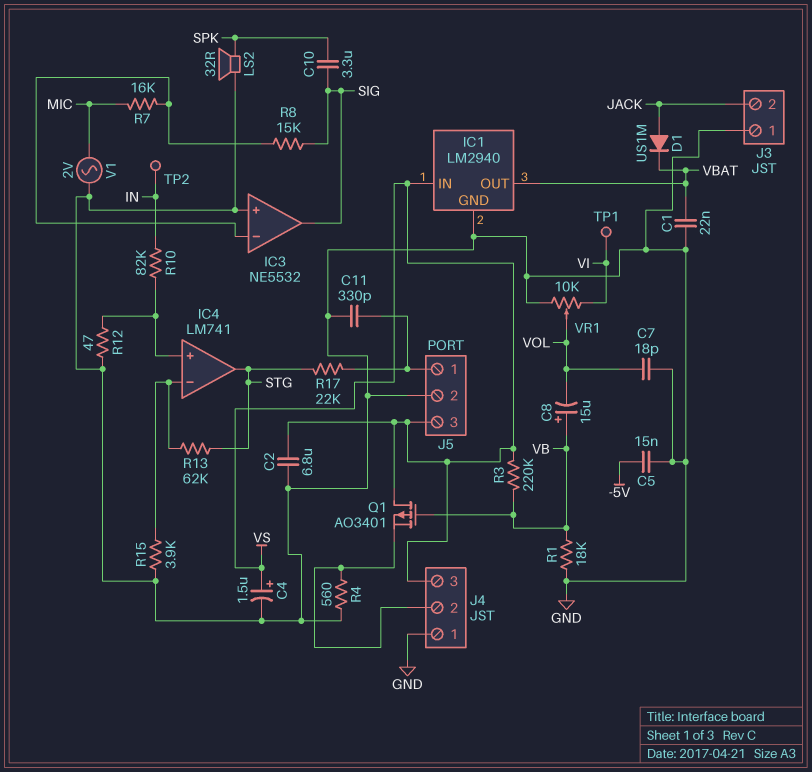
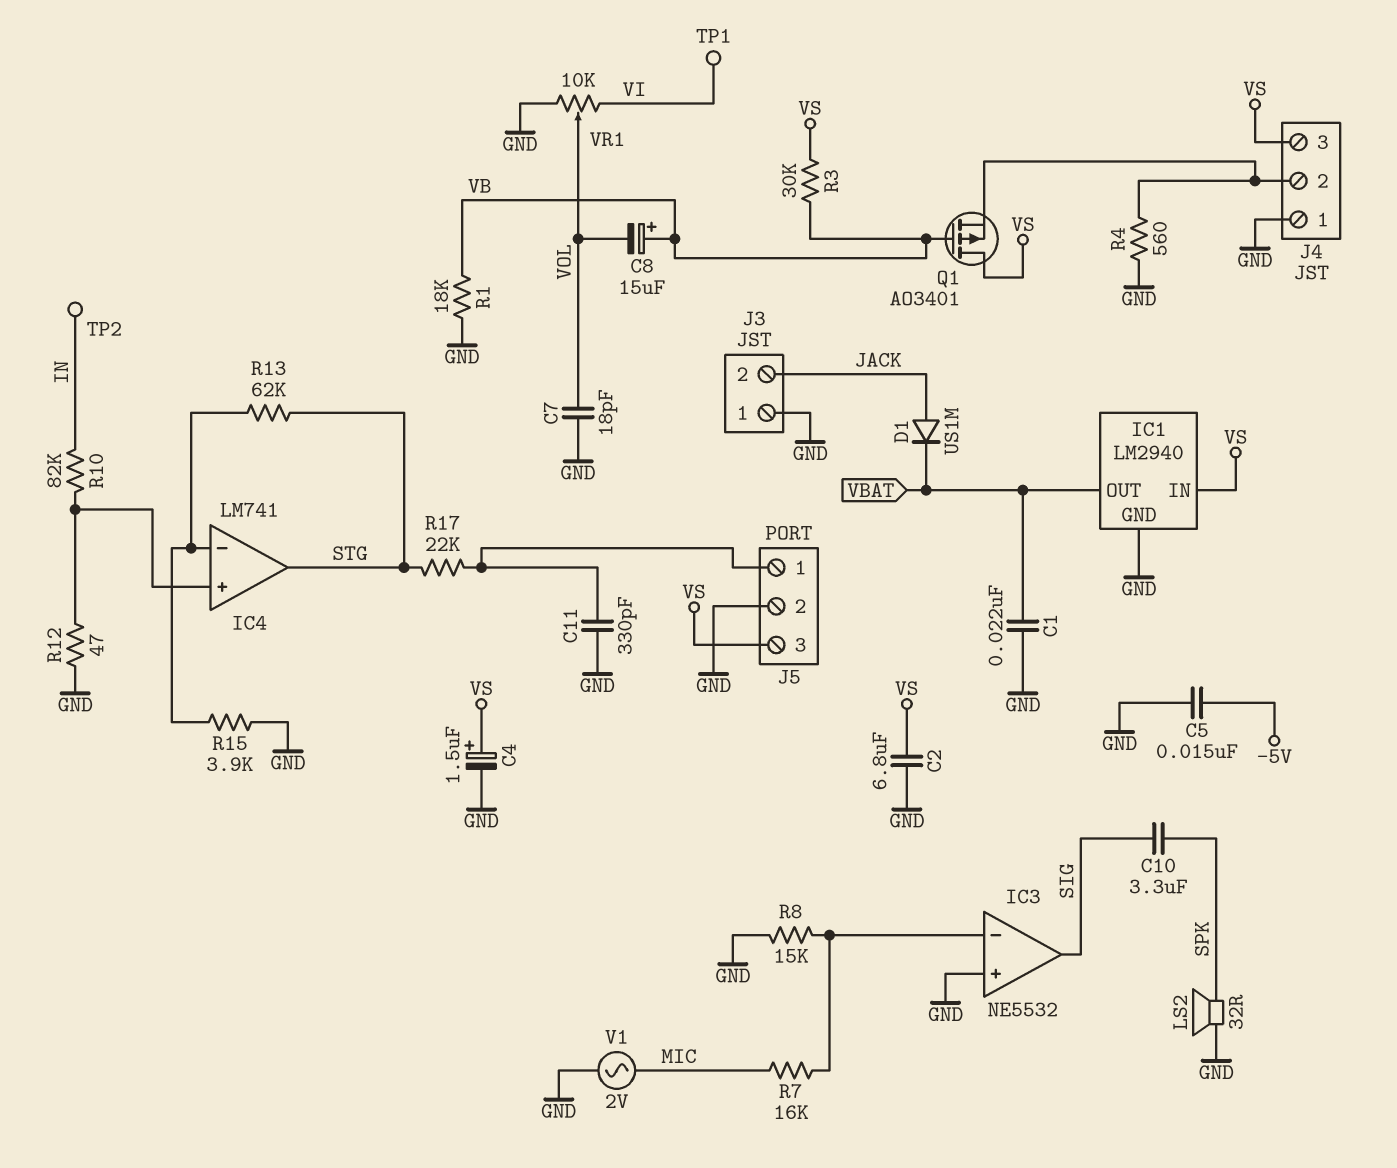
R3: 220k (VB, VS) -> 30k (VB, VS)
R8: 15k (IC3/in-, SIG) -> 15k (GND, IC3/in-)

